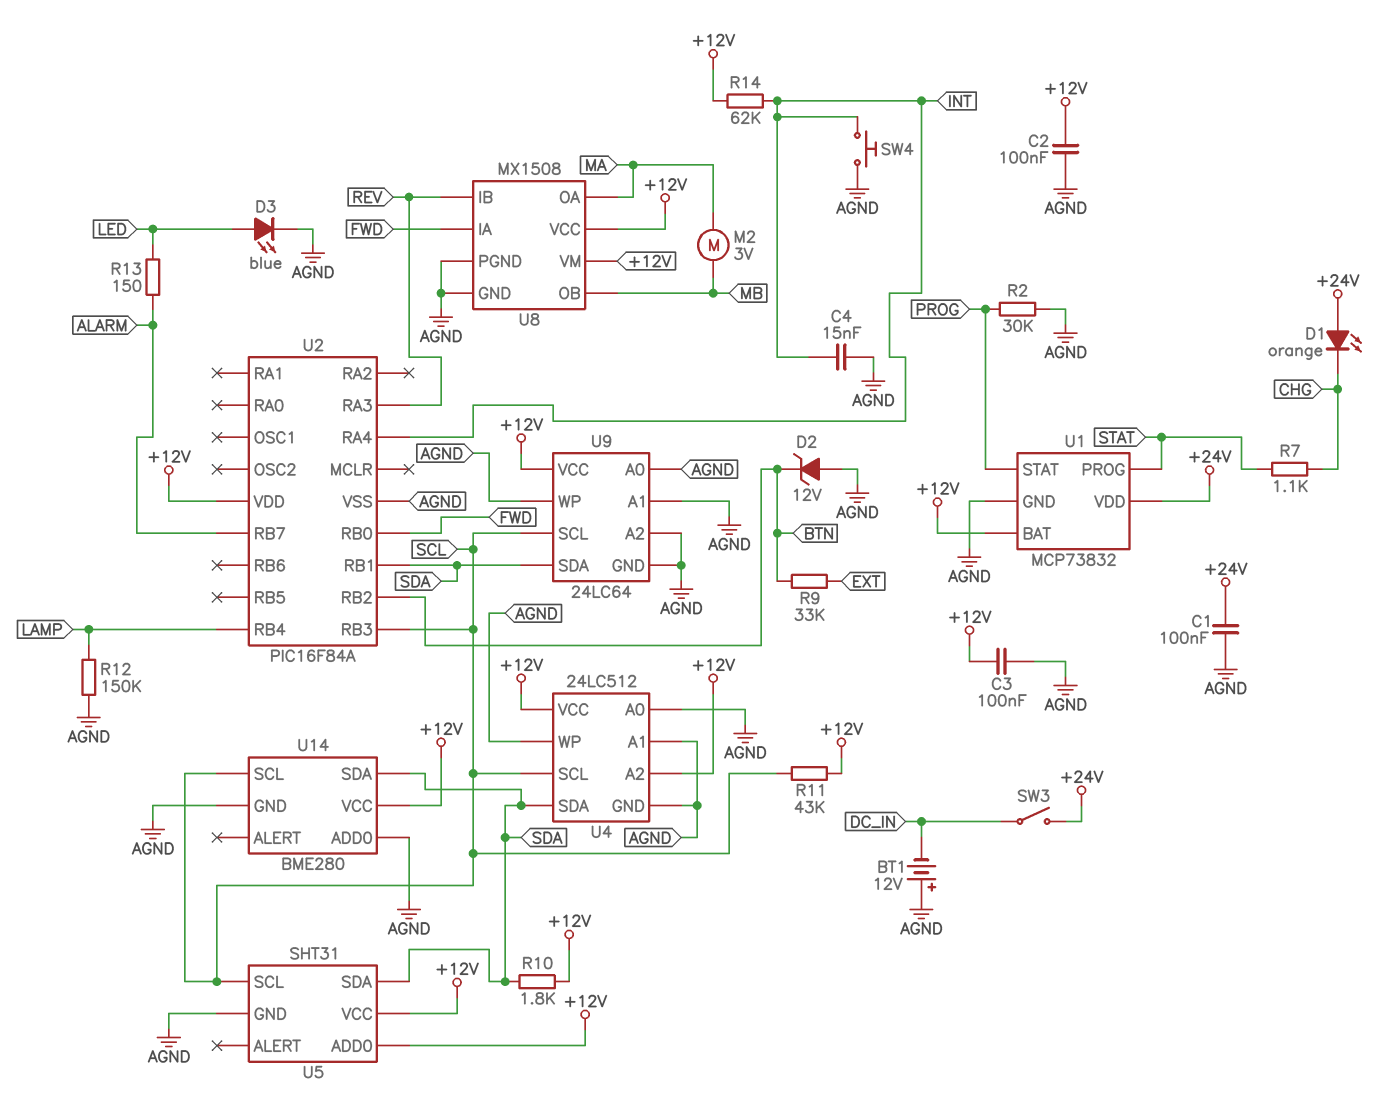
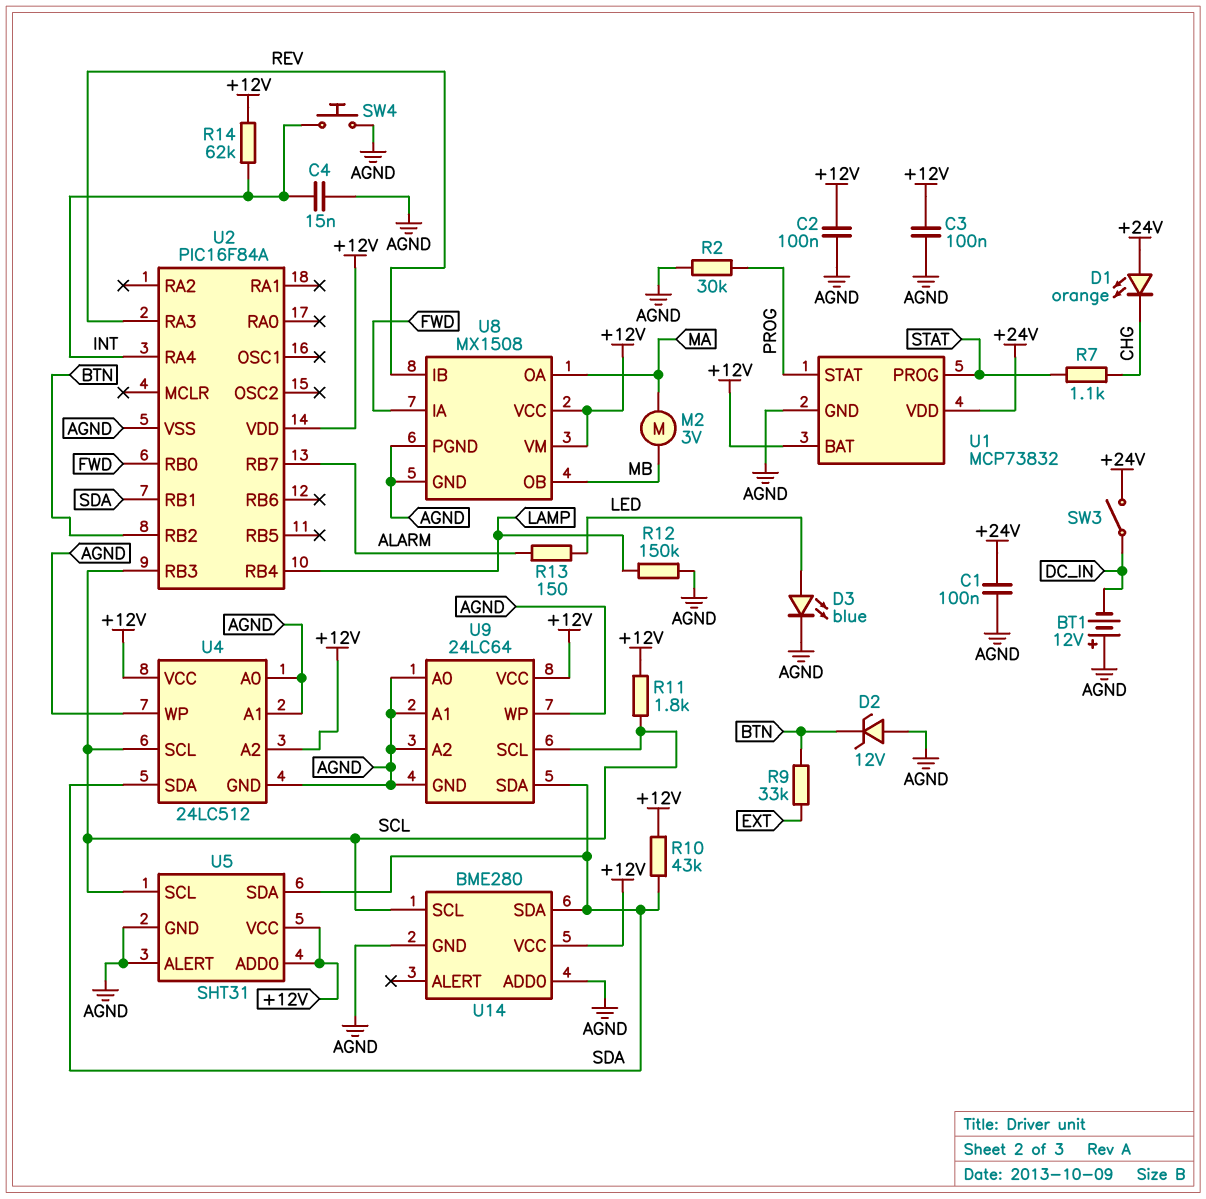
R10: 1.8k (+12V, SDA) -> 43k (+12V, SDA)
R11: 43k (+12V, SCL) -> 1.8k (+12V, SCL)
U5 pin ALERT: none -> AGND

